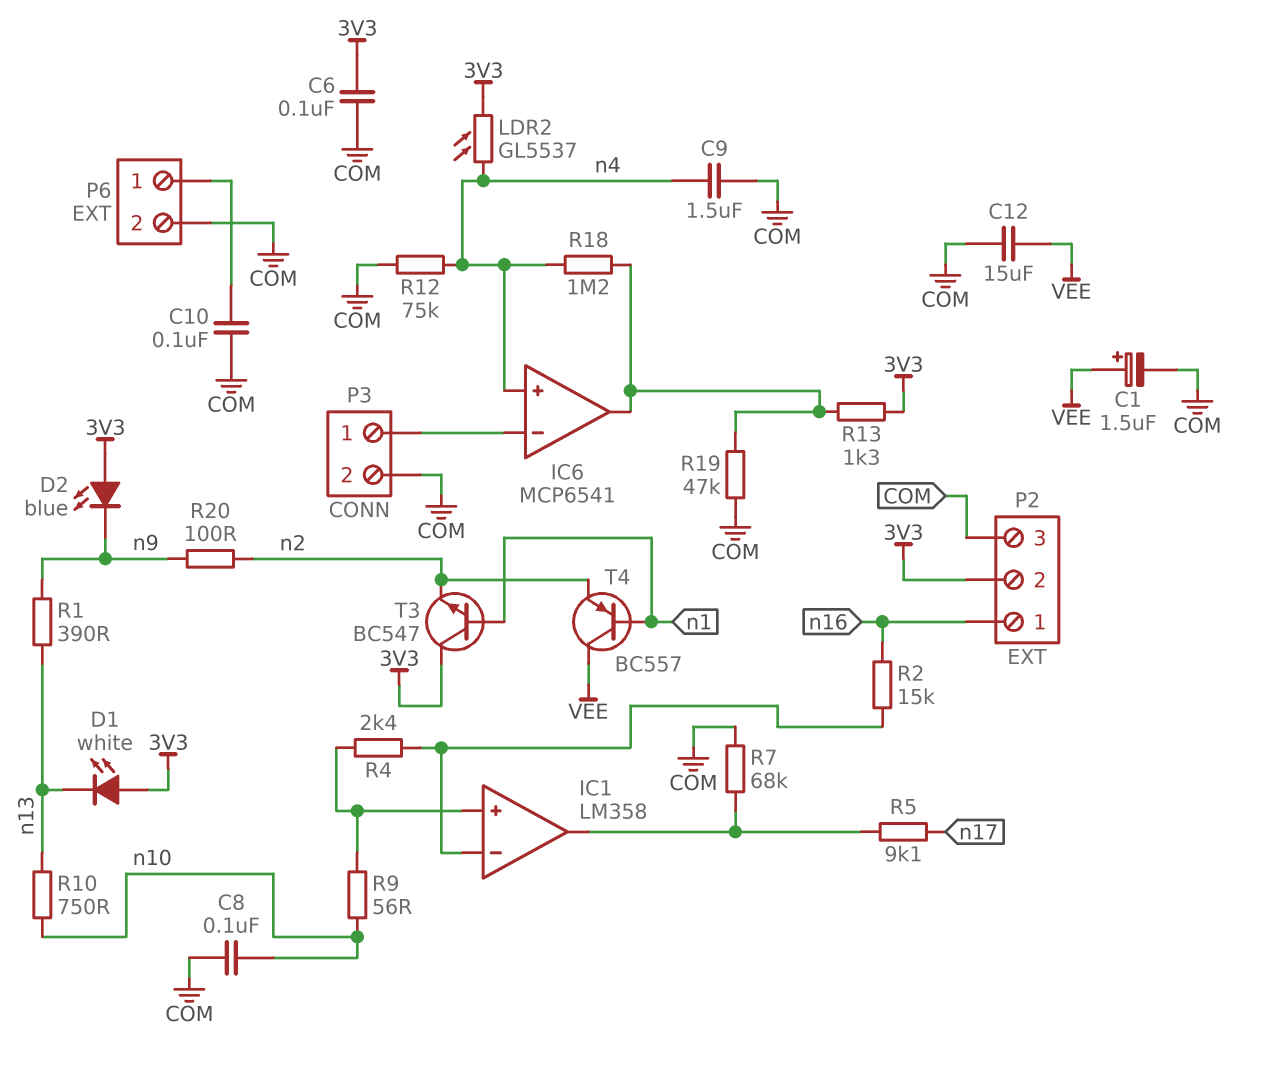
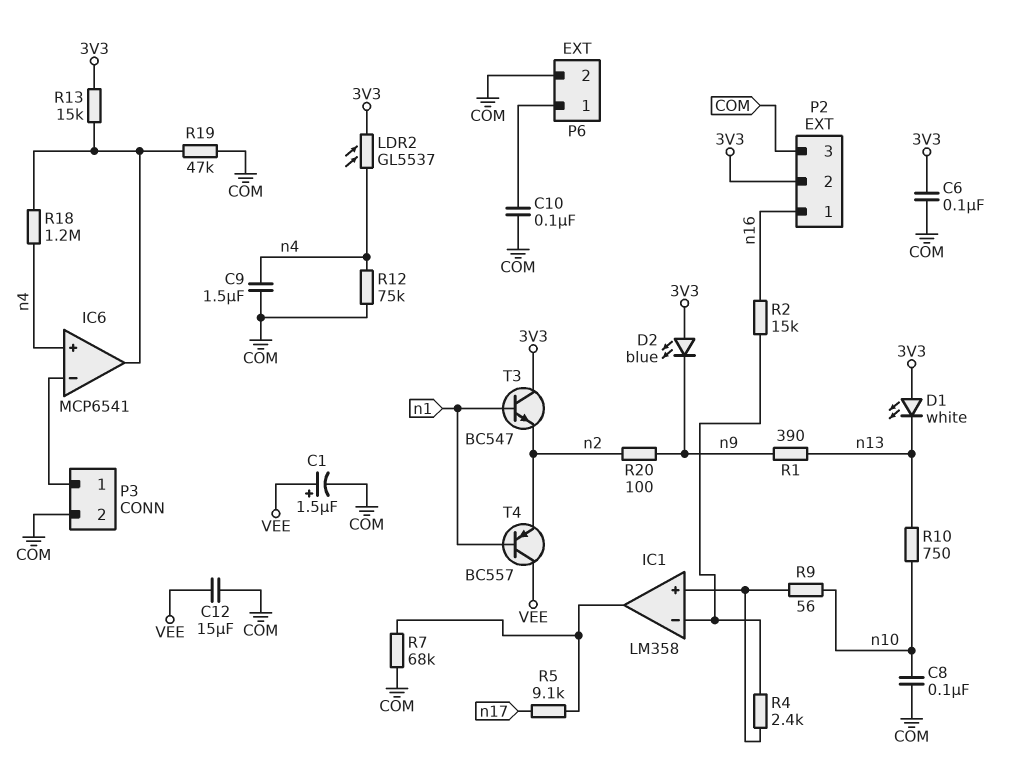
R13: 1.3k (3V3, IC6/out) -> 15k (3V3, IC6/out)

